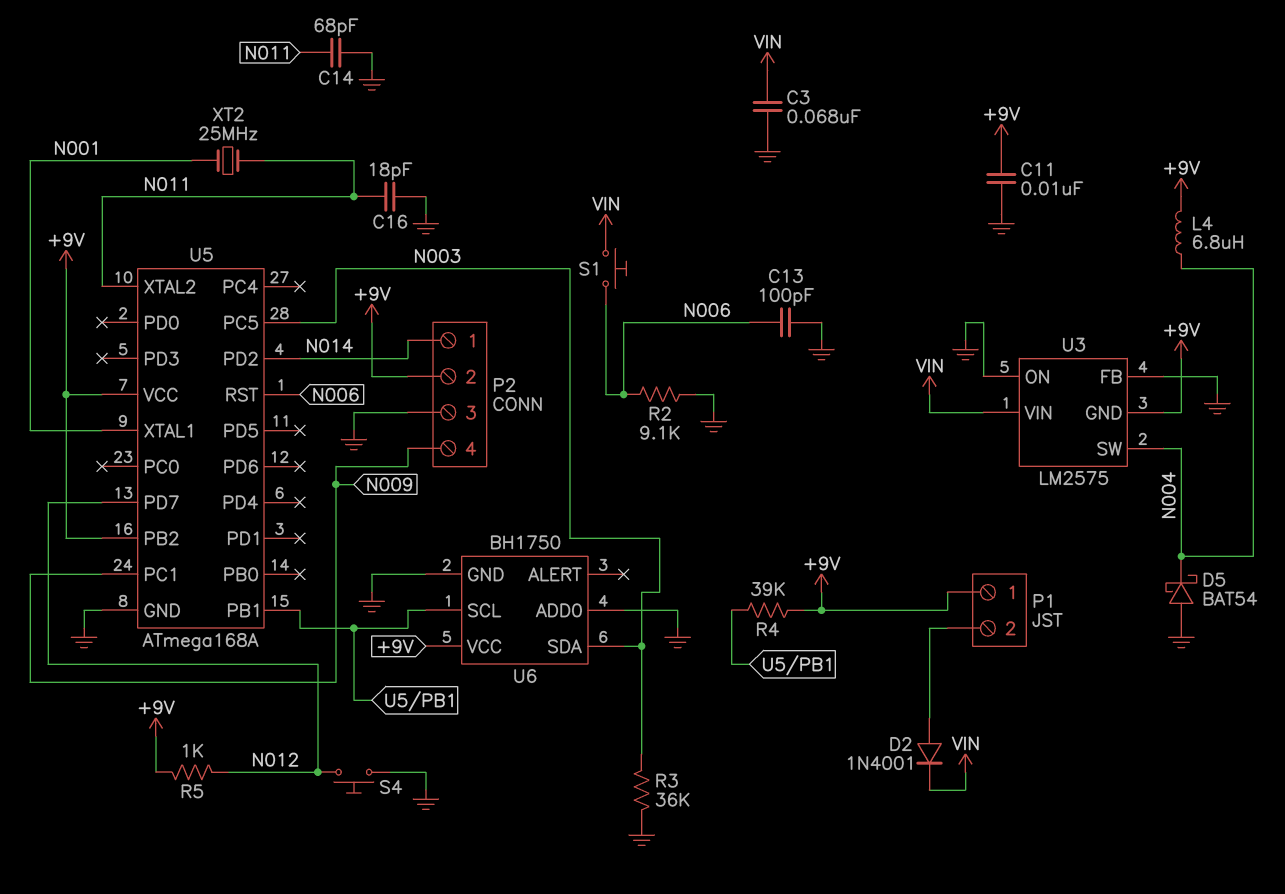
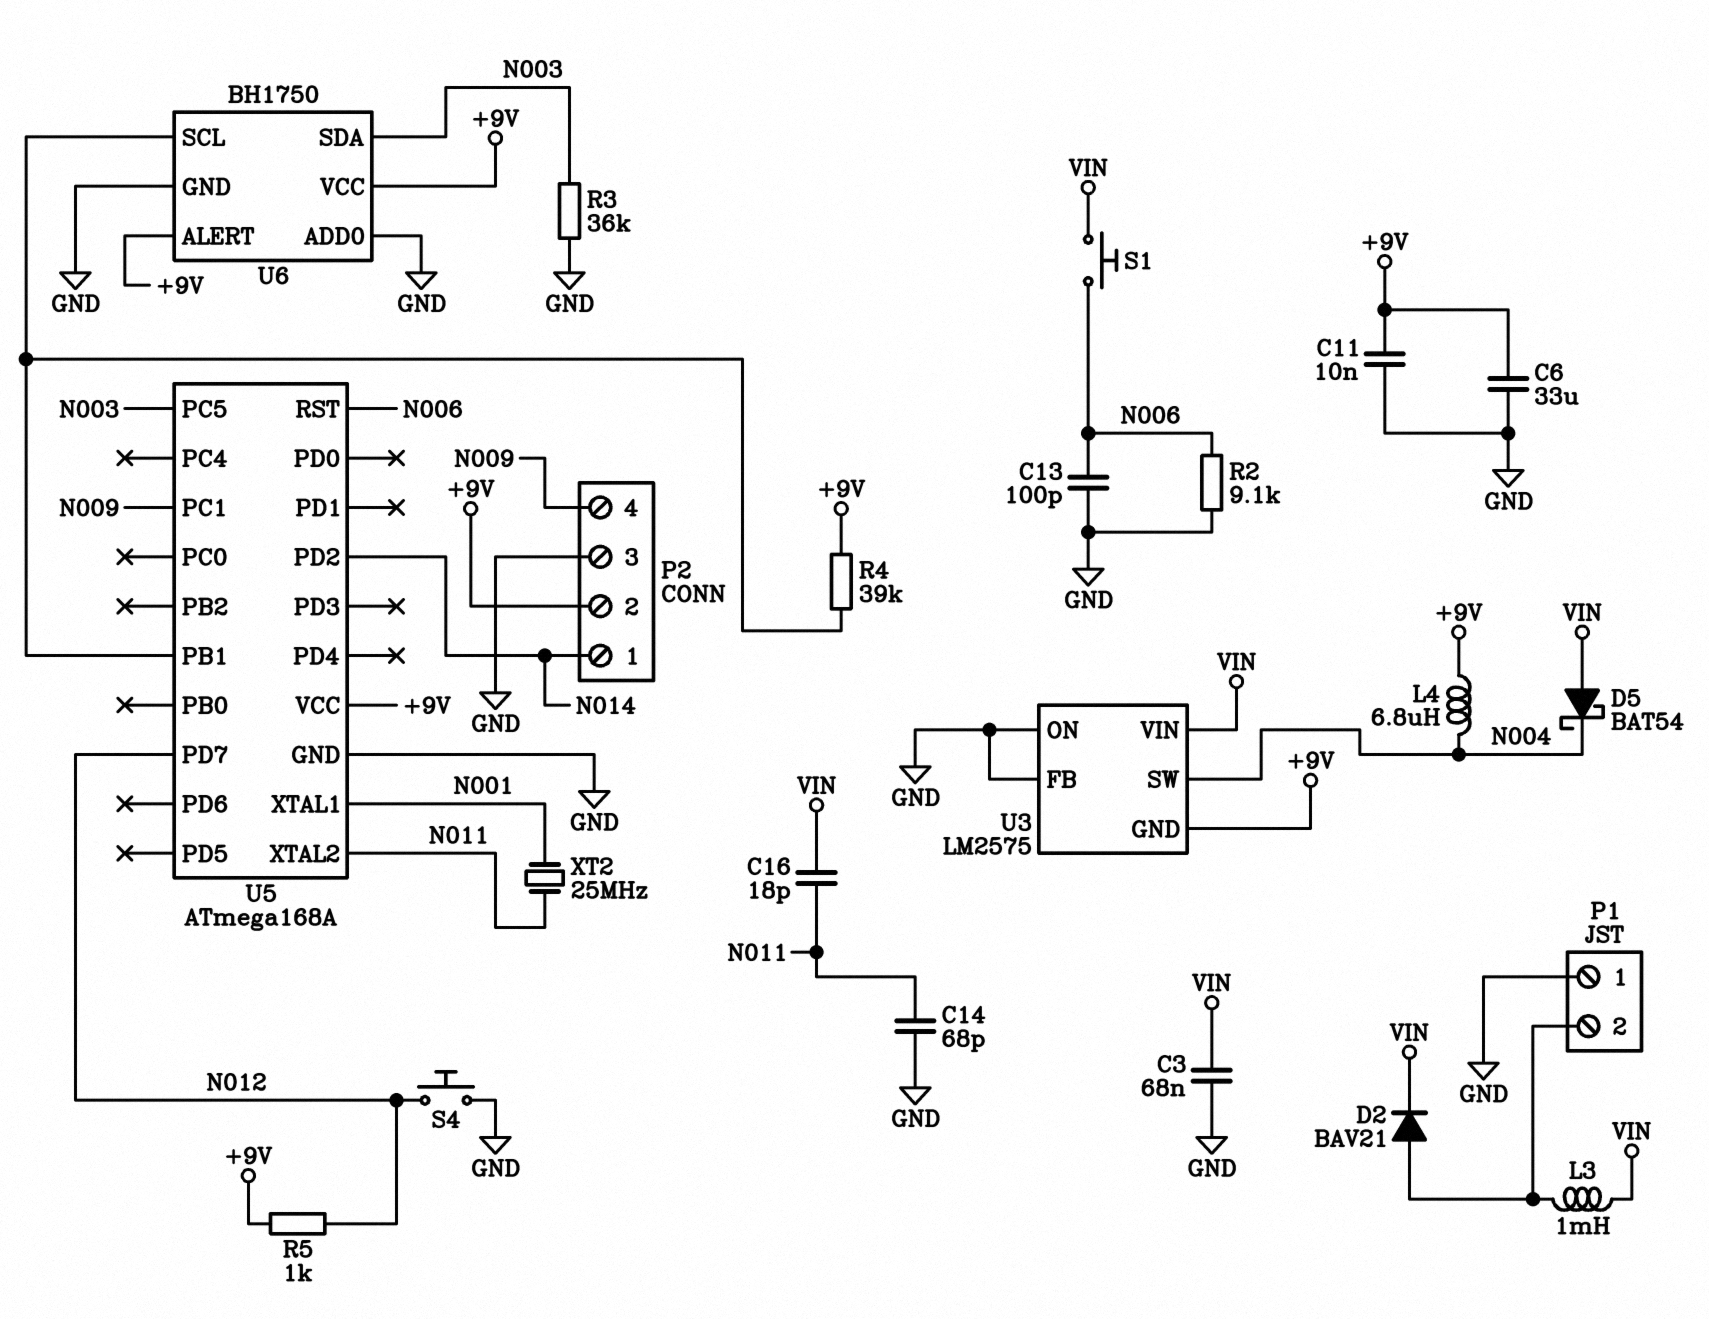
C6: none -> 33uF (+9V, GND)
C16: 18pF (GND, N011) -> 18pF (N011, VIN)
D2: diode 1N4001 (A P1/2, K VIN) -> diode BAV21 (A P1/2, K VIN)
D5: schottky BAT54 (A GND, K N004) -> schottky BAT54 (A VIN, K N004)
L3: none -> 1mH (P1/2, VIN)
P1 pin 1: +9V -> GND
U5 pin PB2: +9V -> none
U6 pin ALERT: none -> +9V

